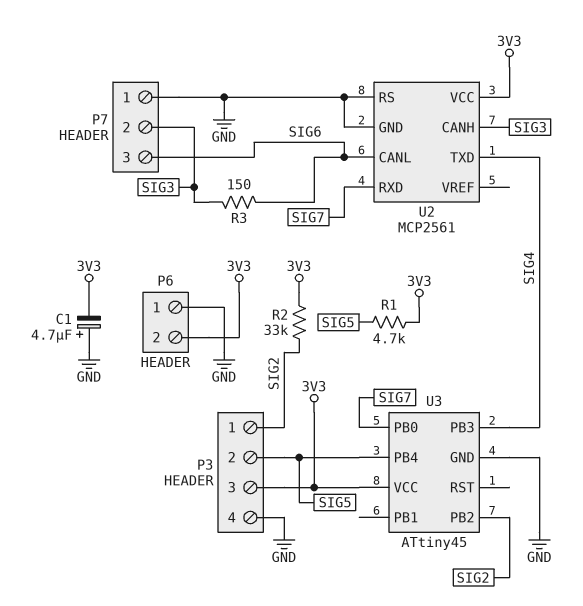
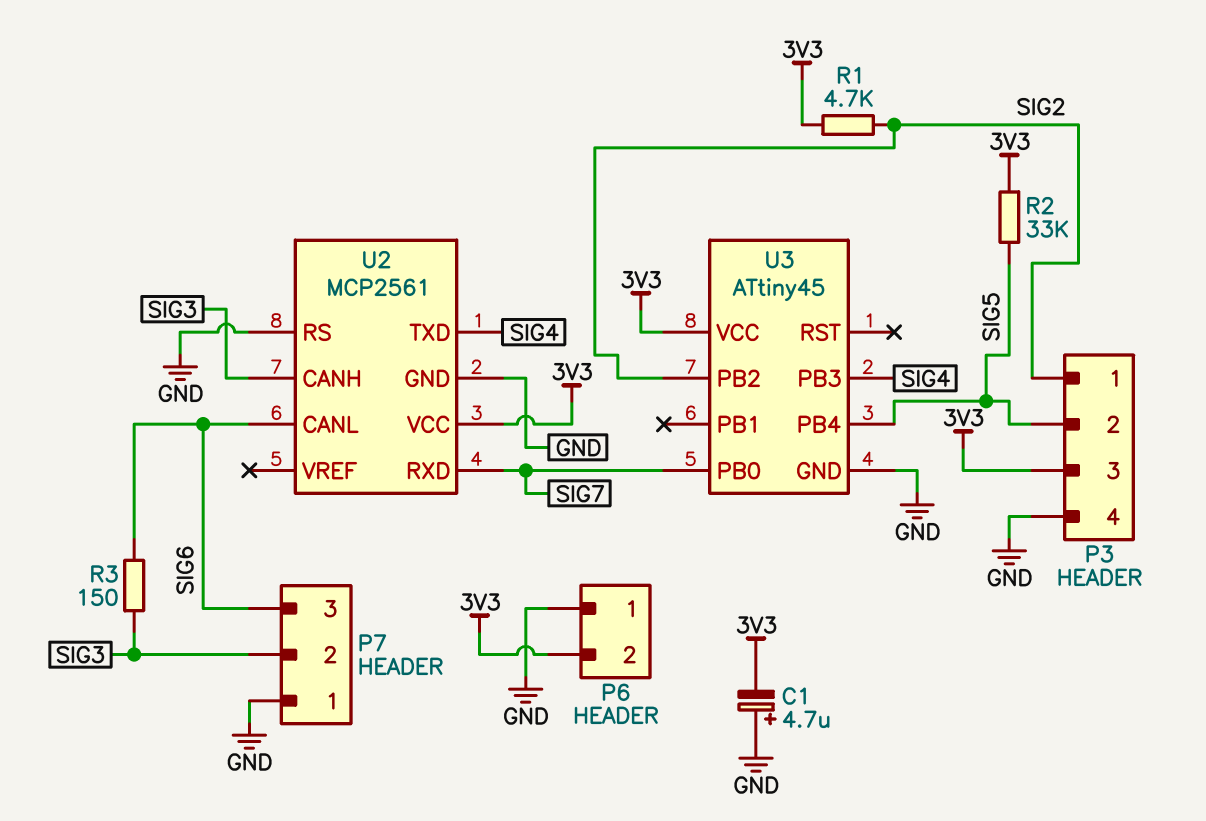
R1: 4.7k (3V3, SIG5) -> 4.7k (3V3, SIG2)
R2: 33k (3V3, SIG2) -> 33k (3V3, SIG5)

